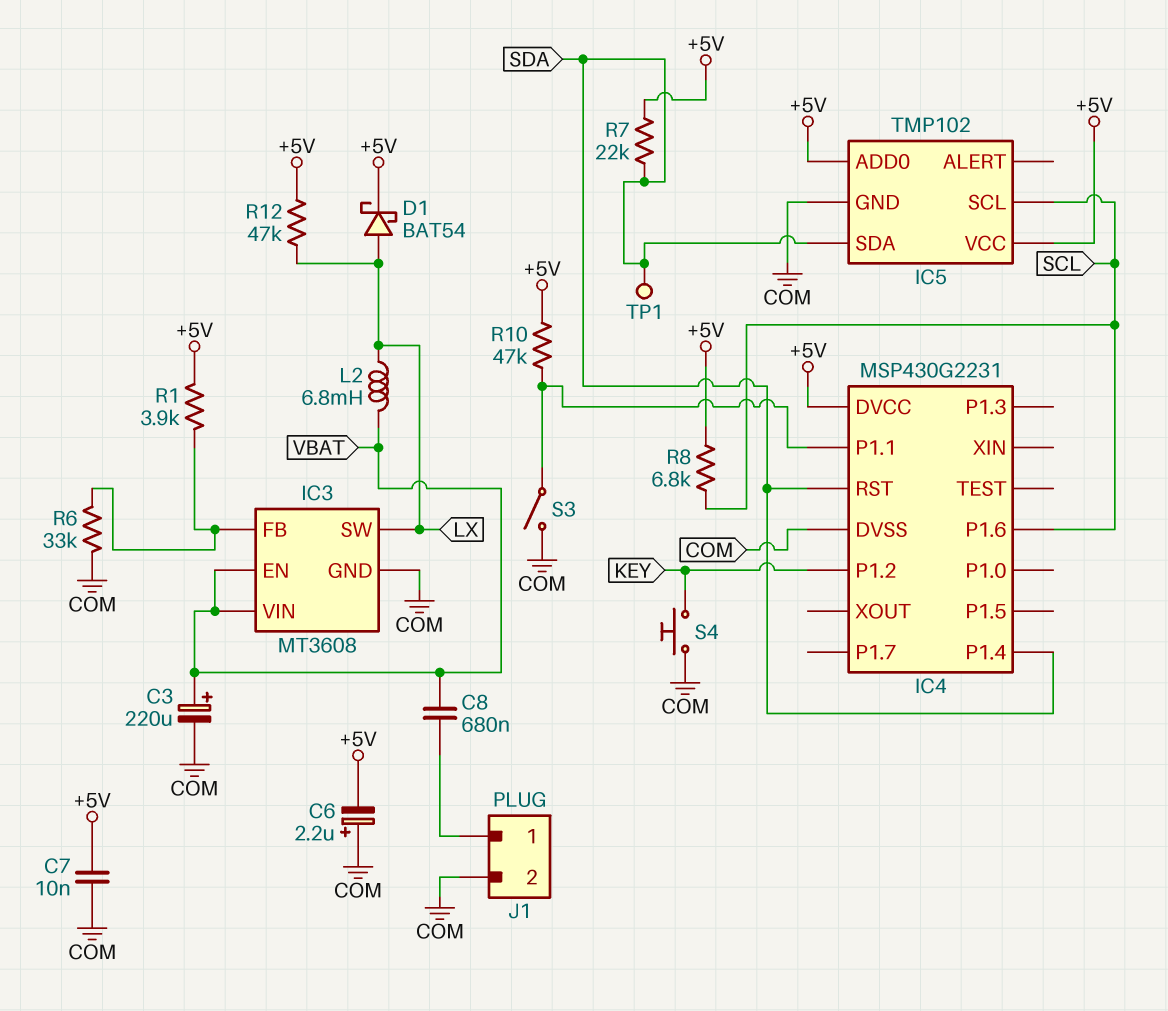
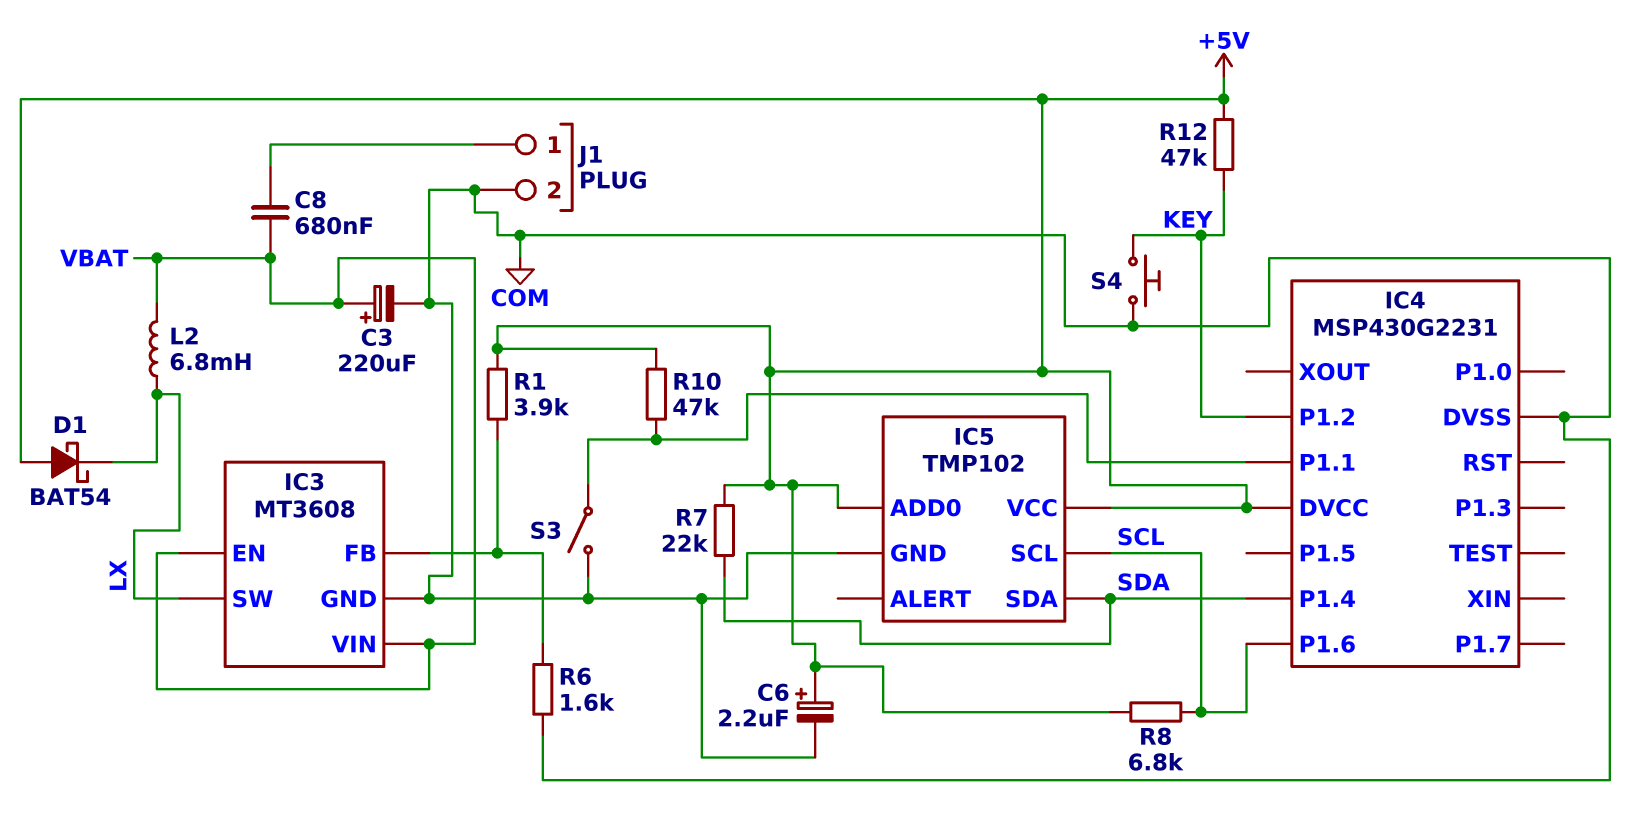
C6: 2.2uF (plus COM, minus +5V) -> 2.2uF (plus +5V, minus COM)
C7: 10nF (+5V, COM) -> none
D1: schottky BAT54 (A LX, K +5V) -> schottky BAT54 (A +5V, K LX)
IC4 pin RST: SDA -> none
R6: 33k (COM, IC3/FB) -> 1.6k (COM, IC3/FB)
R12: 47k (+5V, LX) -> 47k (+5V, KEY)
TP1: test point (SDA) -> none

